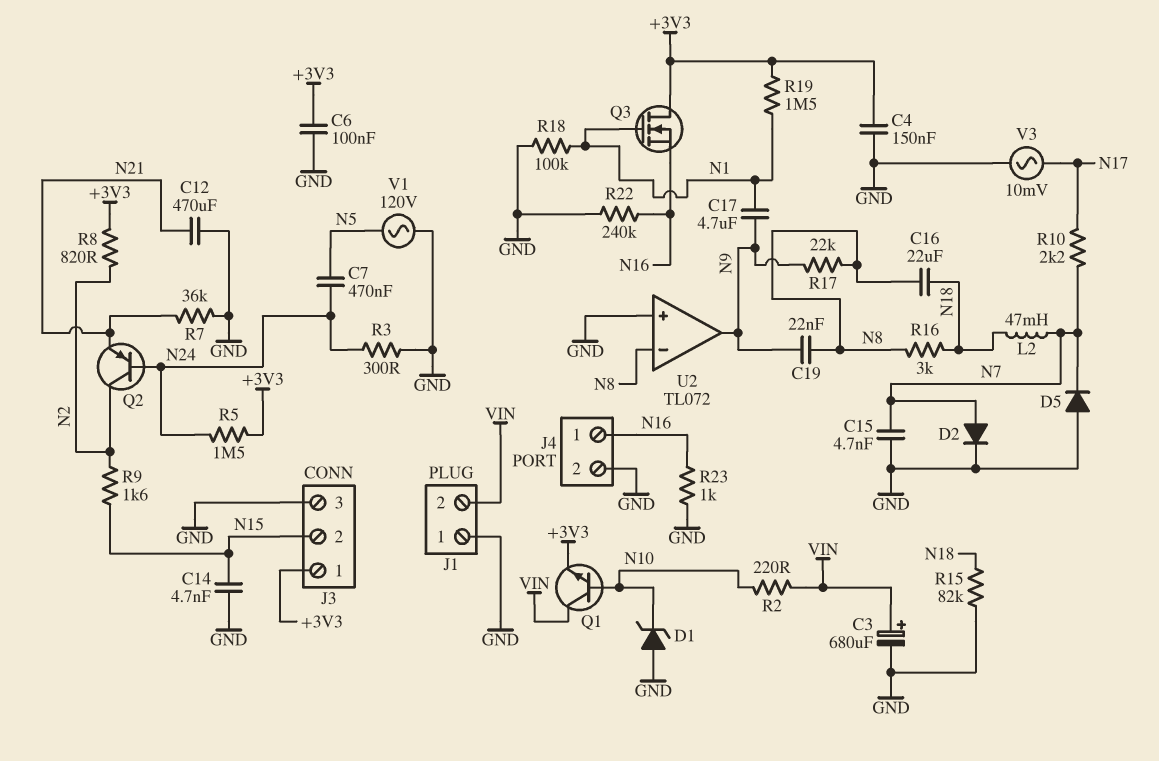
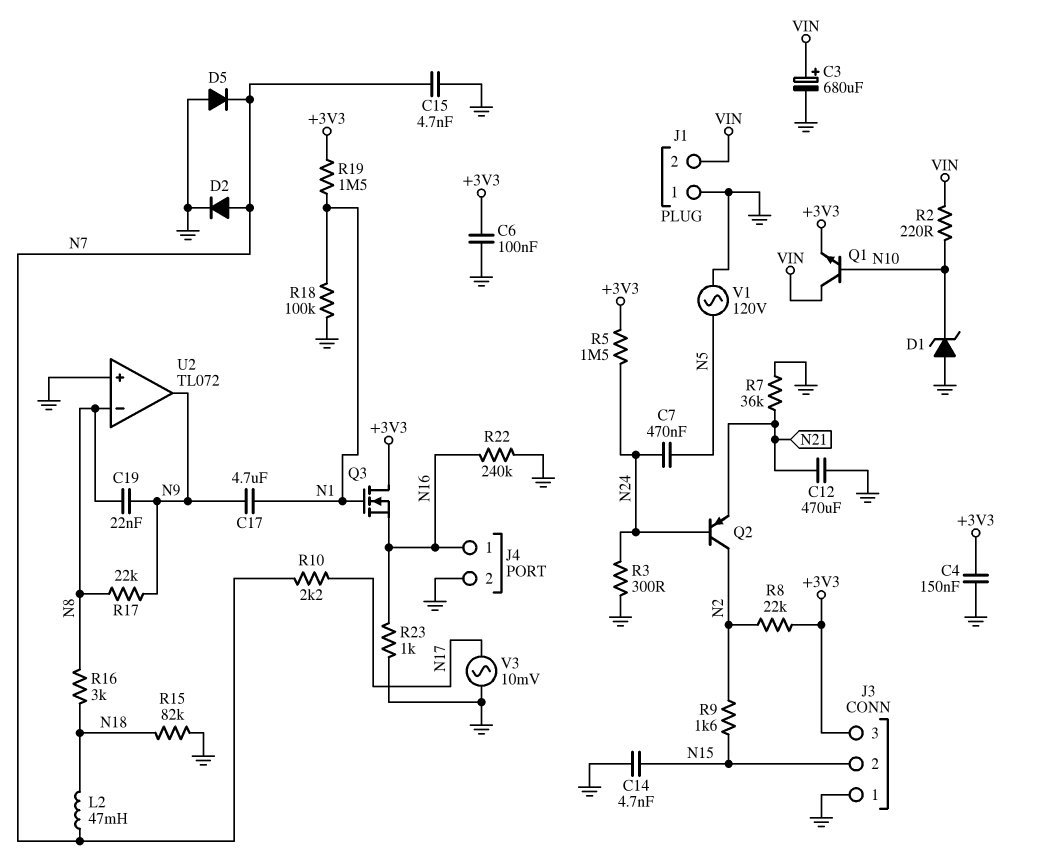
C16: 22uF (N8, N18) -> none
J3 pin 1: +3V3 -> GND
J3 pin 3: GND -> +3V3
R8: 820 (+3V3, N2) -> 22k (+3V3, N2)

